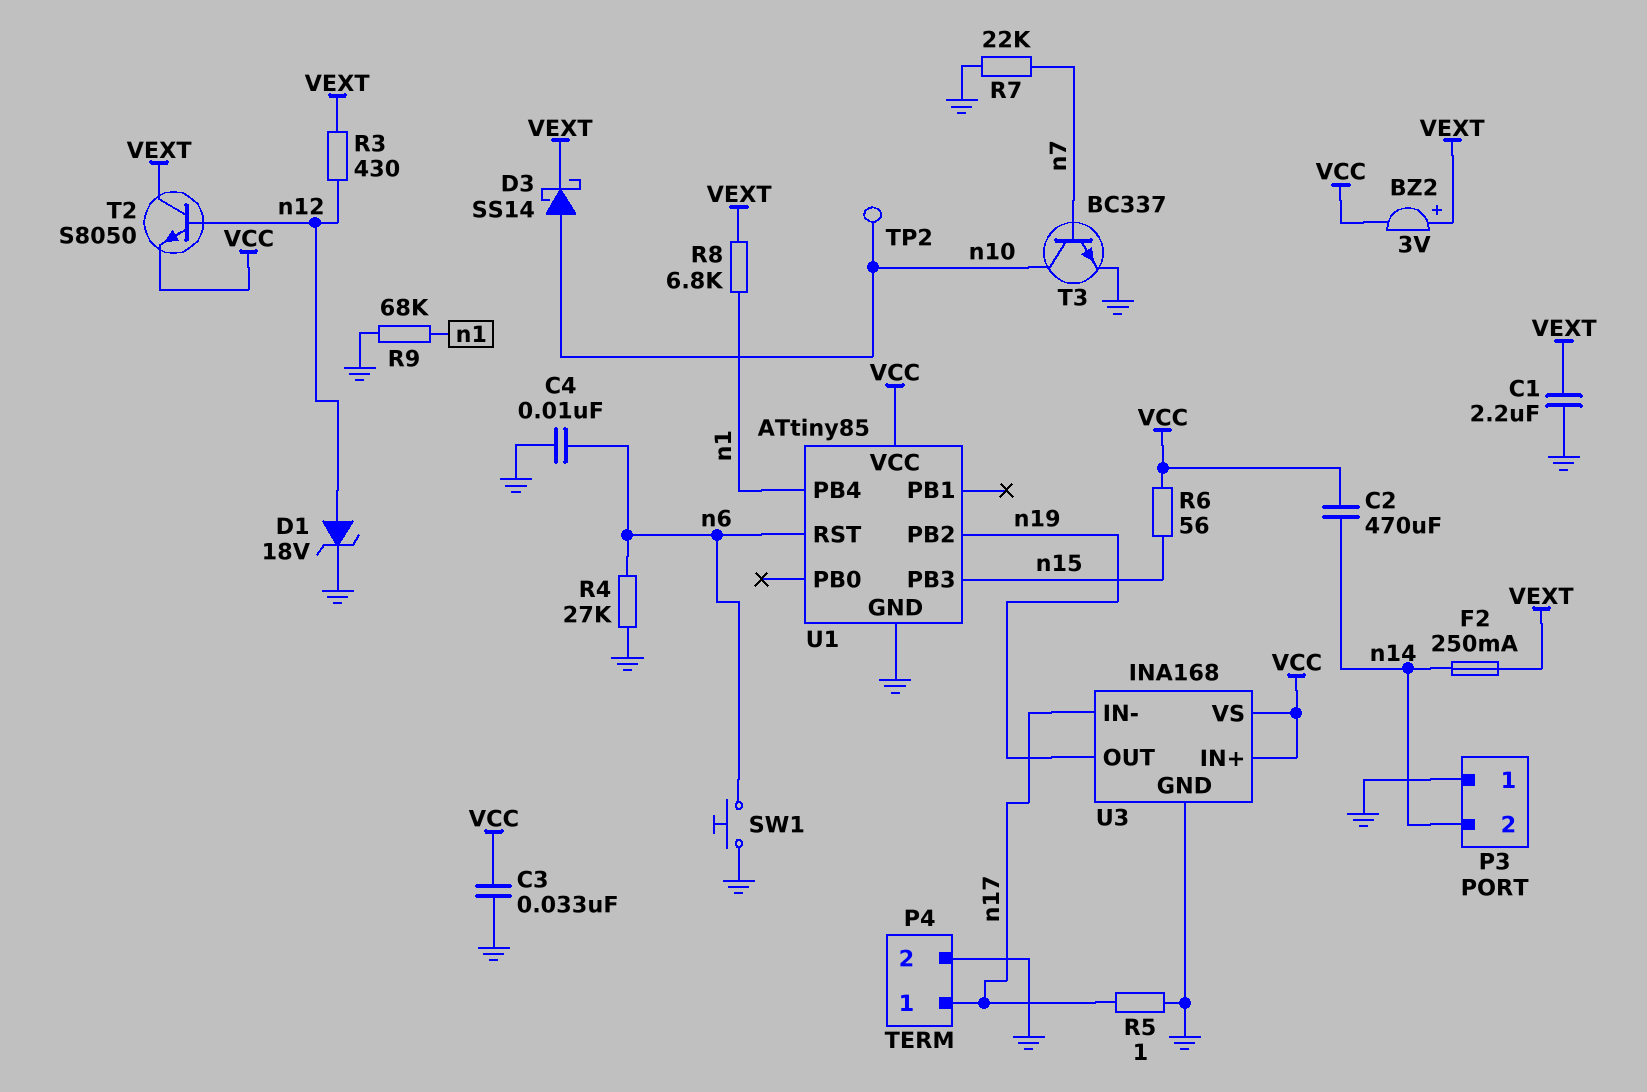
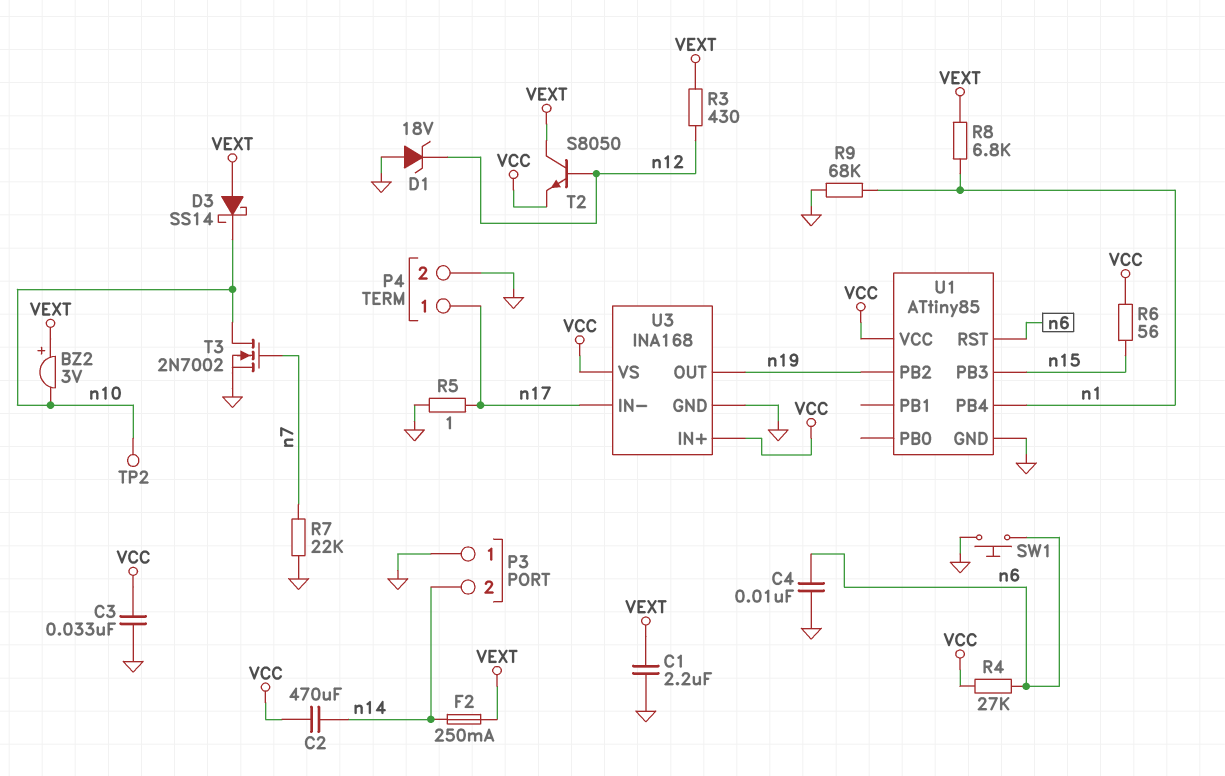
BZ2: buzzer 3V (plus VEXT, minus VCC) -> buzzer 3V (plus VEXT, minus n10)
D1: zener 18V (A n12, K GND) -> zener 18V (A GND, K n12)
D3: schottky SS14 (A n10, K VEXT) -> schottky SS14 (A VEXT, K n10)
R4: 27k (GND, n6) -> 27k (VCC, n6)
T3: NPN BC337 (B n7, C n10, E GND) -> NMOS 2N7002 (G n7, D n10, S GND)

